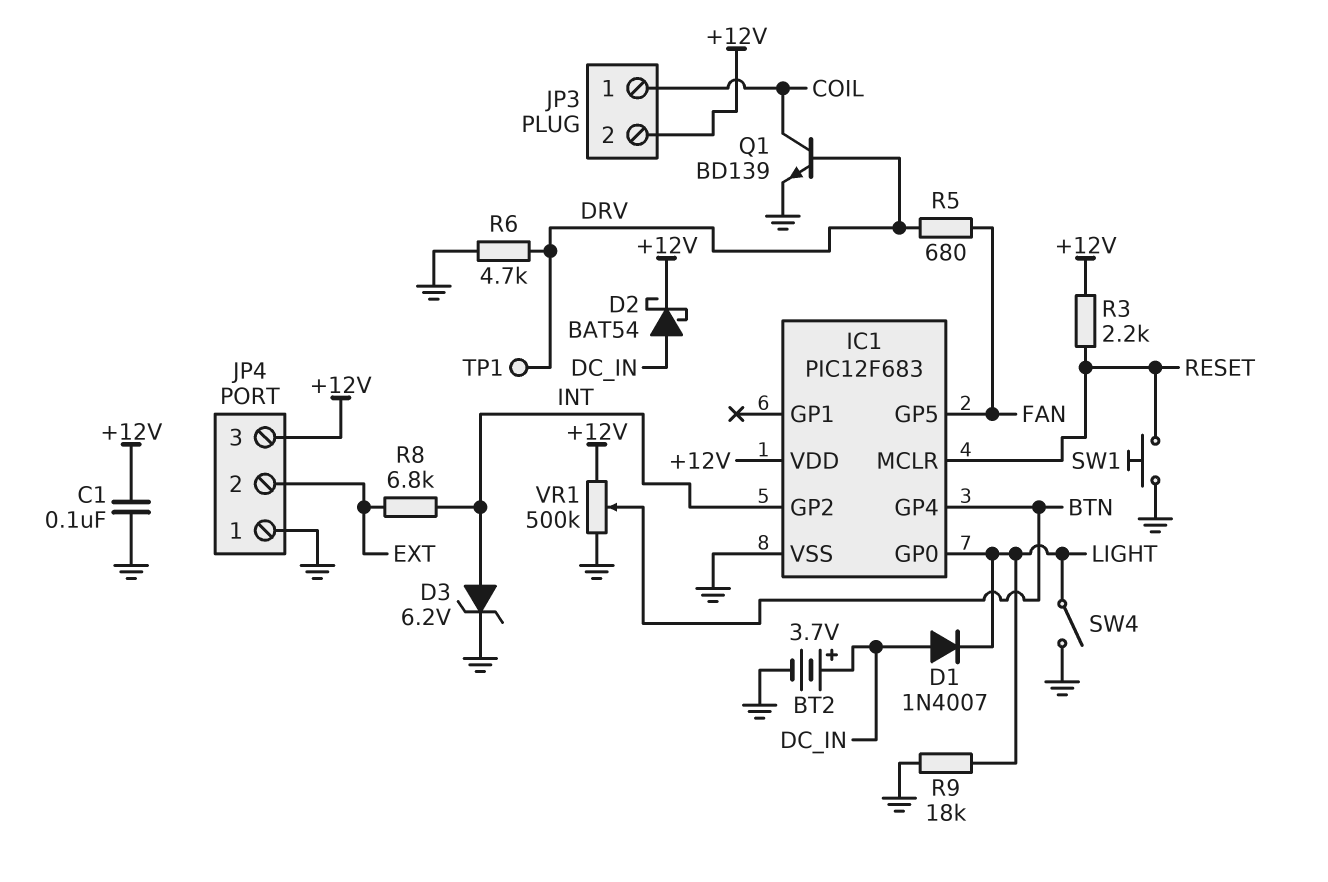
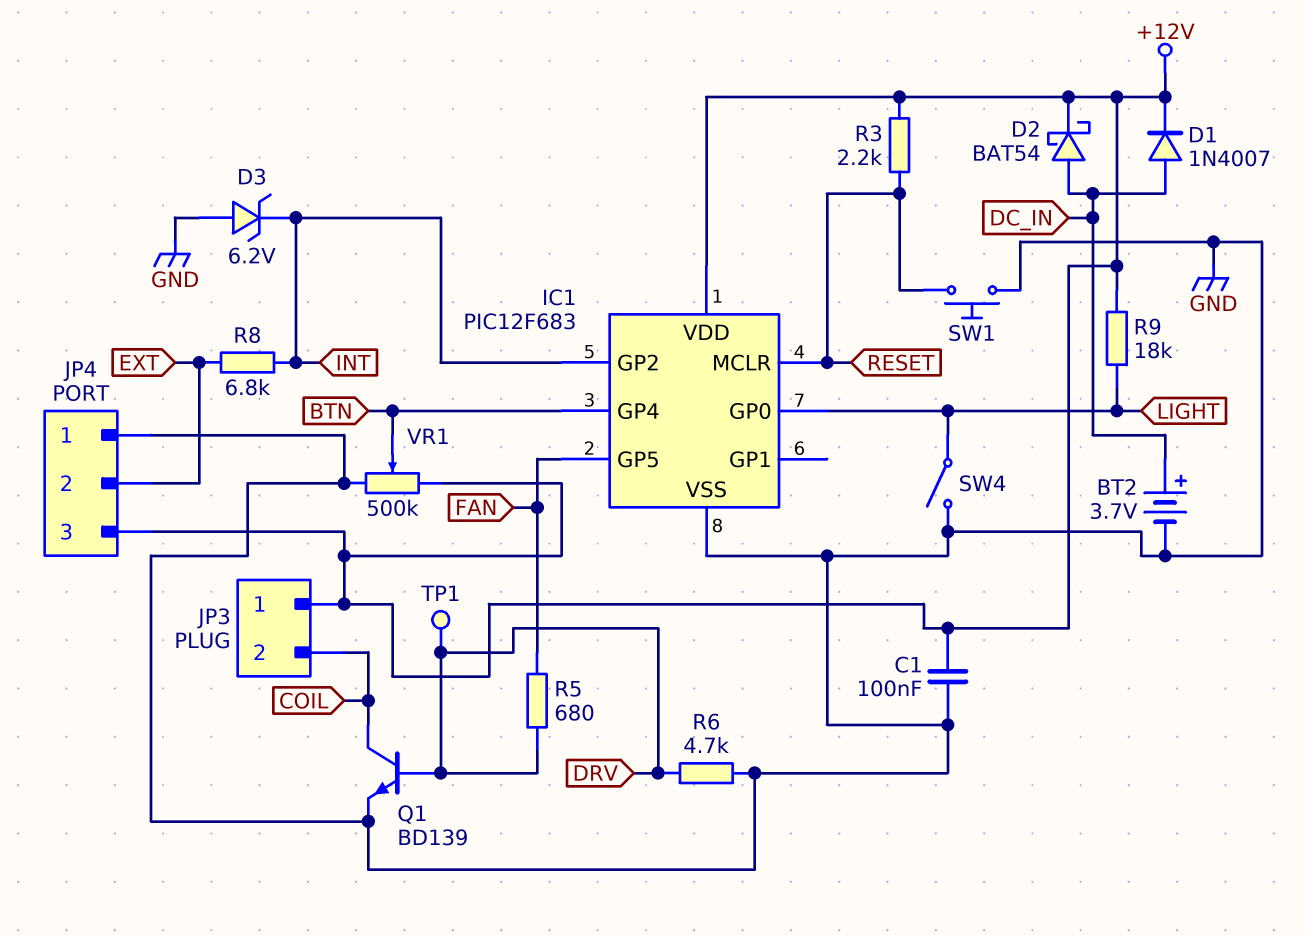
D1: diode 1N4007 (A DC_IN, K LIGHT) -> diode 1N4007 (A DC_IN, K +12V)
D3: zener 6.2V (A INT, K GND) -> zener 6.2V (A GND, K INT)
JP3 pin 1: COIL -> +12V
JP3 pin 2: +12V -> COIL
R9: 18k (GND, LIGHT) -> 18k (+12V, LIGHT)

